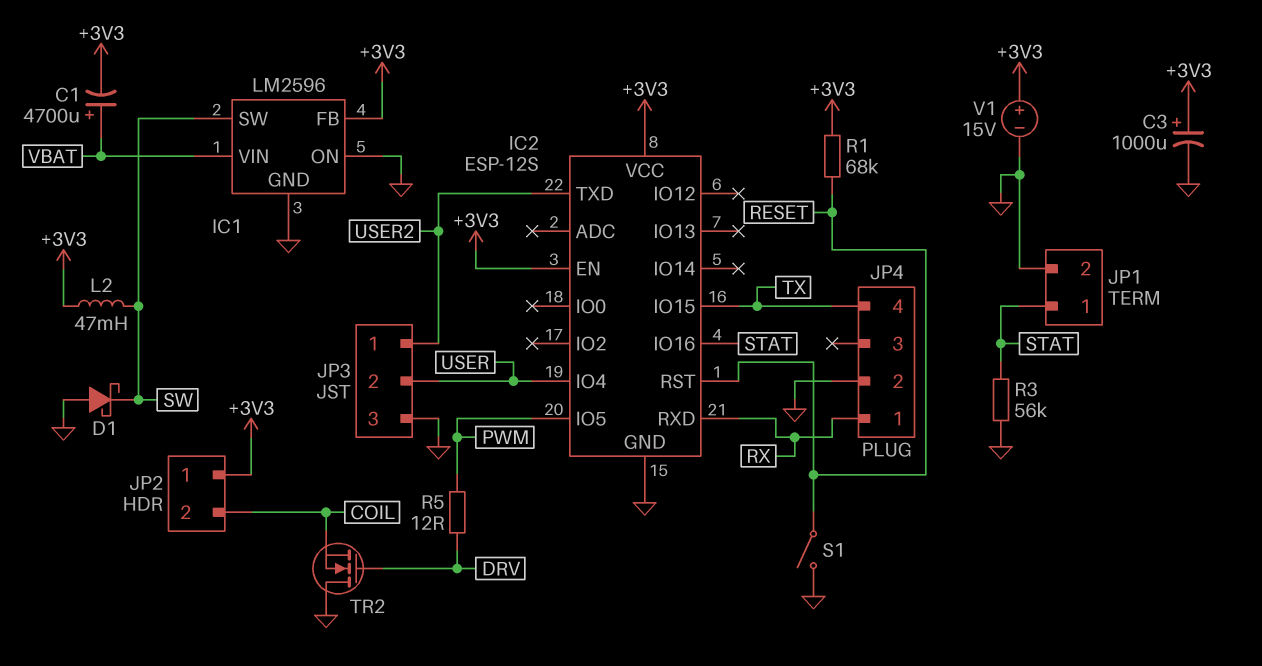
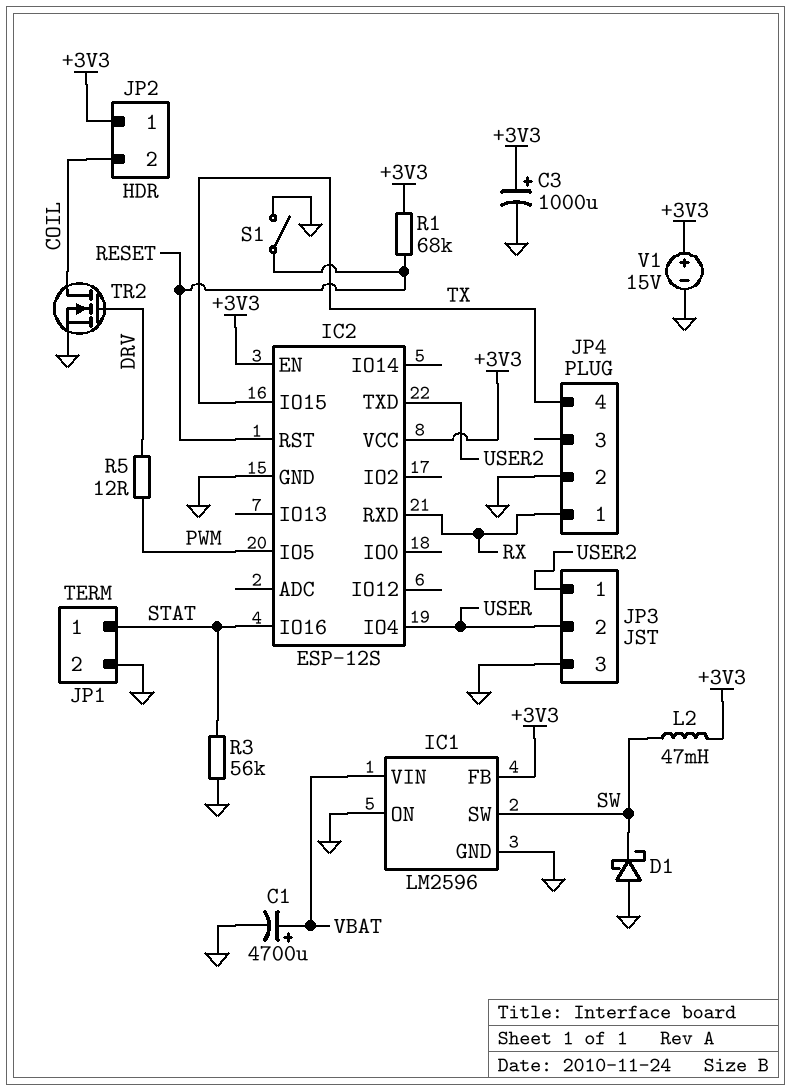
C1: 4700uF (plus VBAT, minus +3V3) -> 4700uF (plus VBAT, minus GND)
TR2: NMOS (G DRV, D GND, S COIL) -> NMOS (G DRV, D COIL, S GND)

